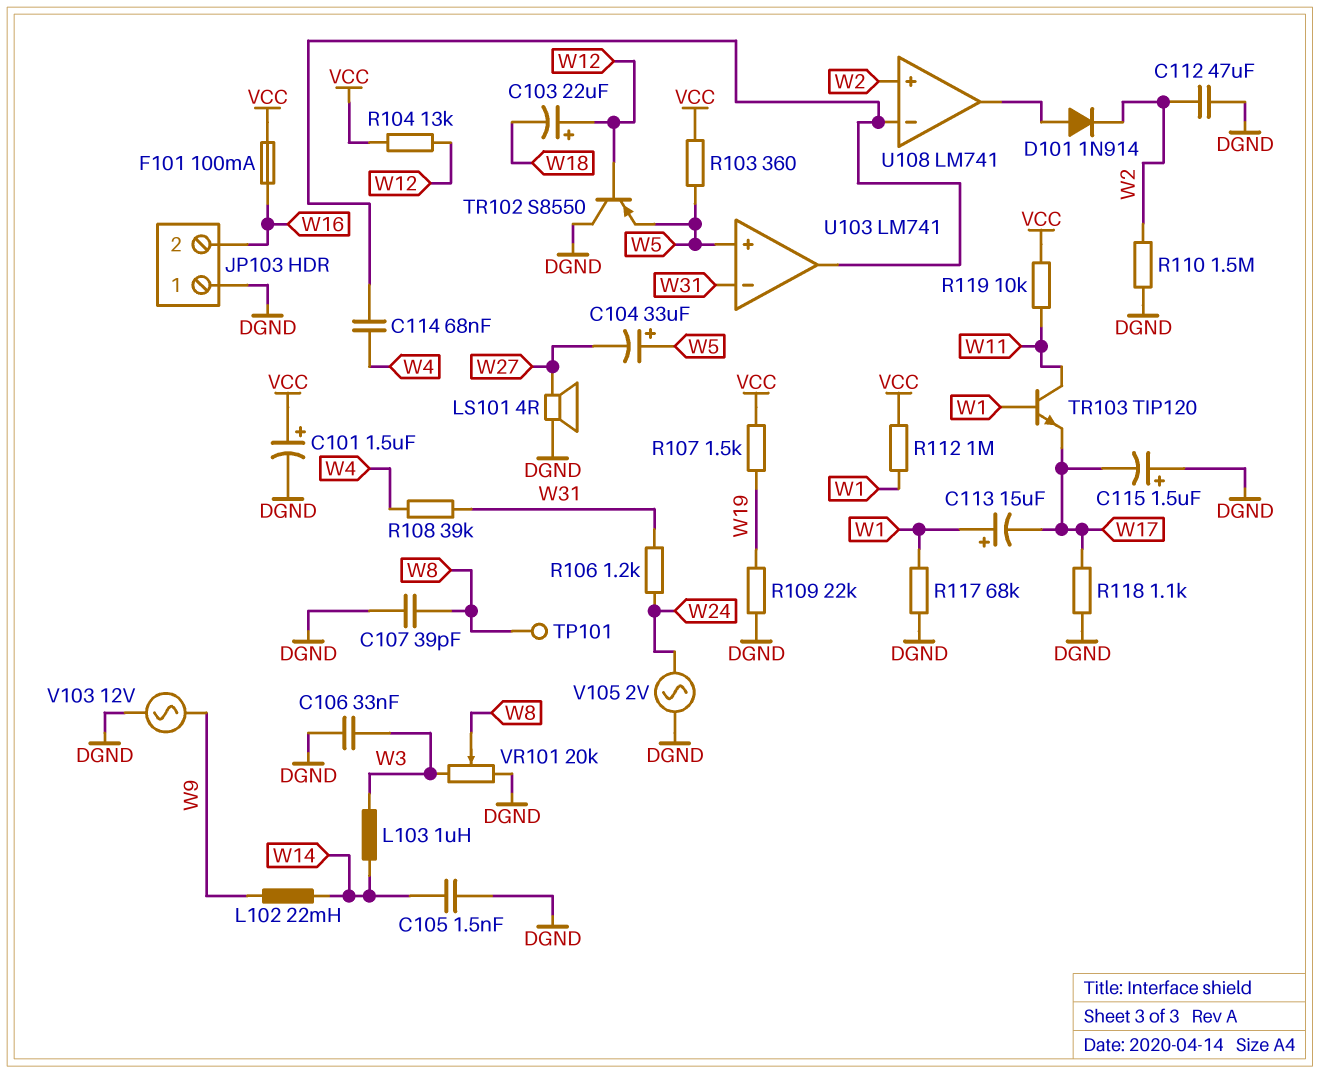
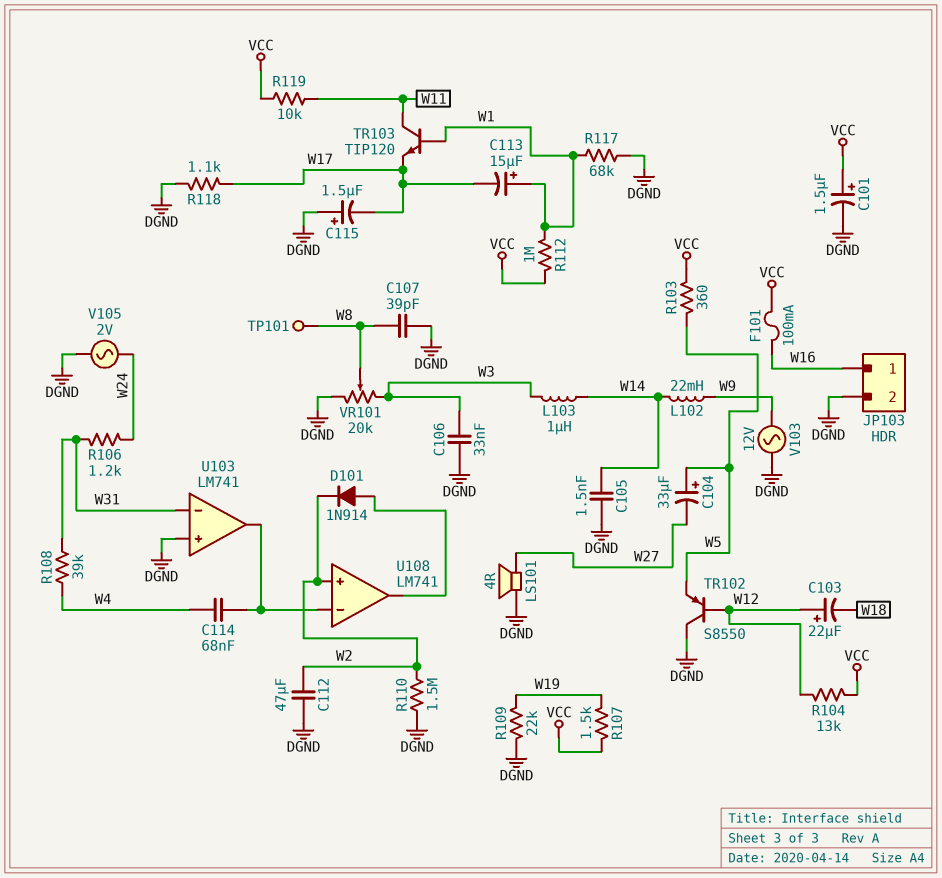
JP103 pin 1: DGND -> W16
JP103 pin 2: W16 -> DGND
U103 pin in+: W5 -> DGND

